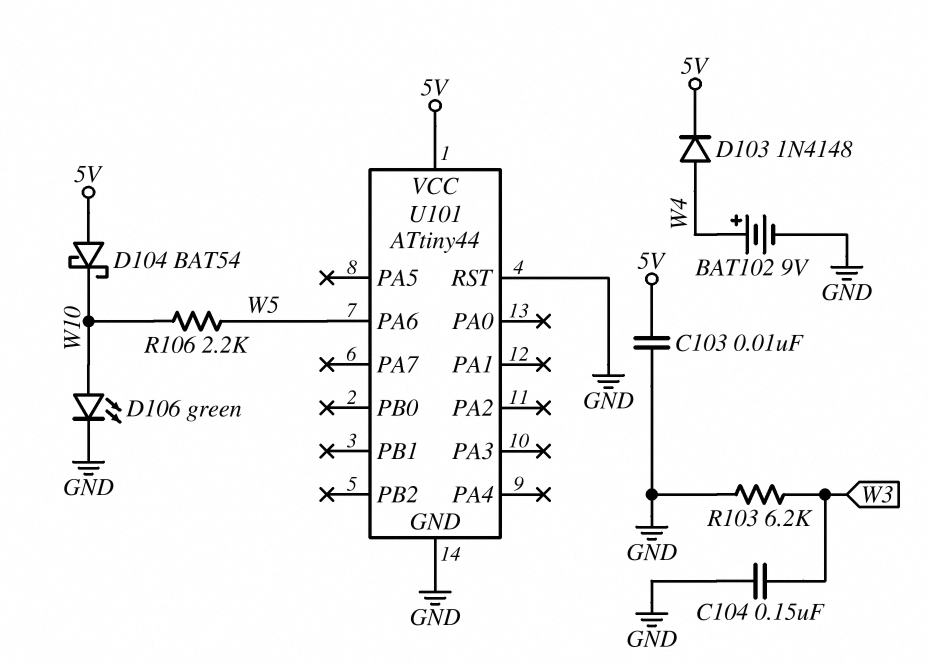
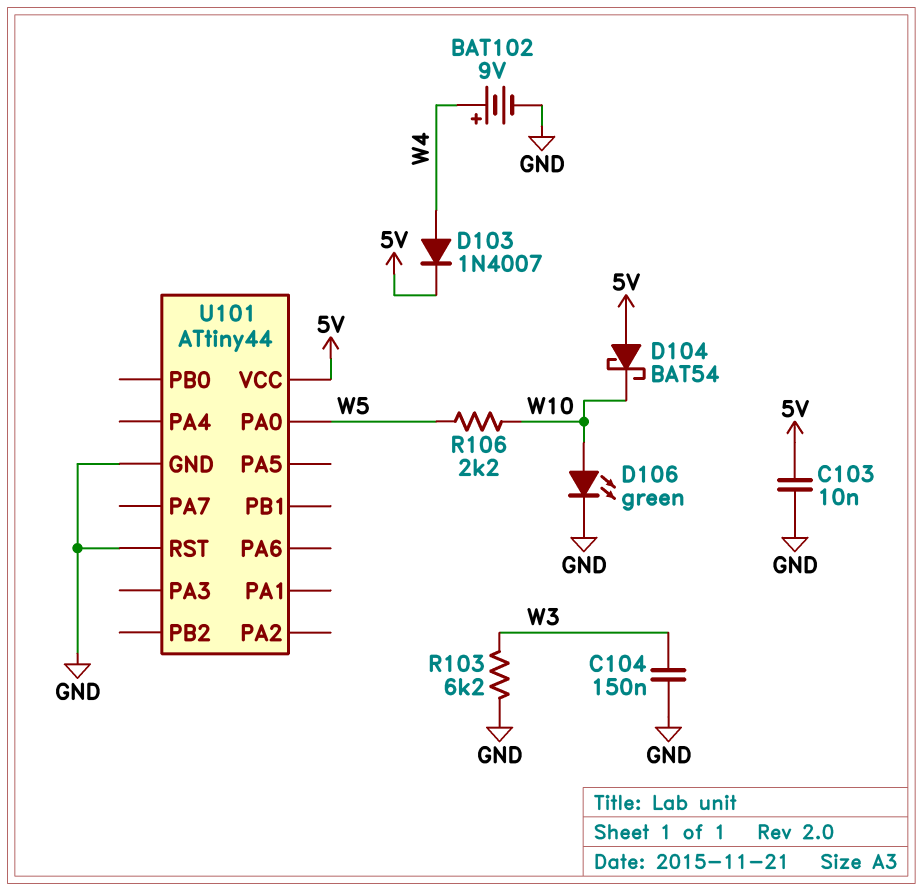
D103: diode 1N4148 (A W4, K 5V) -> diode 1N4007 (A W4, K 5V)
U101 pin PA0: none -> W5
U101 pin PA6: W5 -> none

